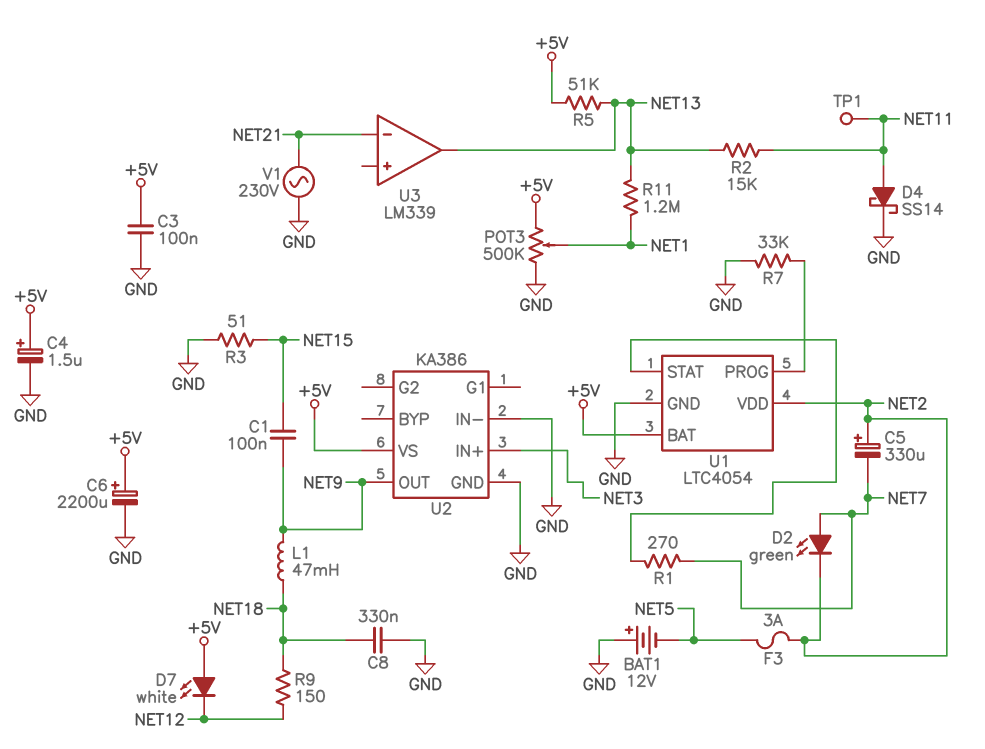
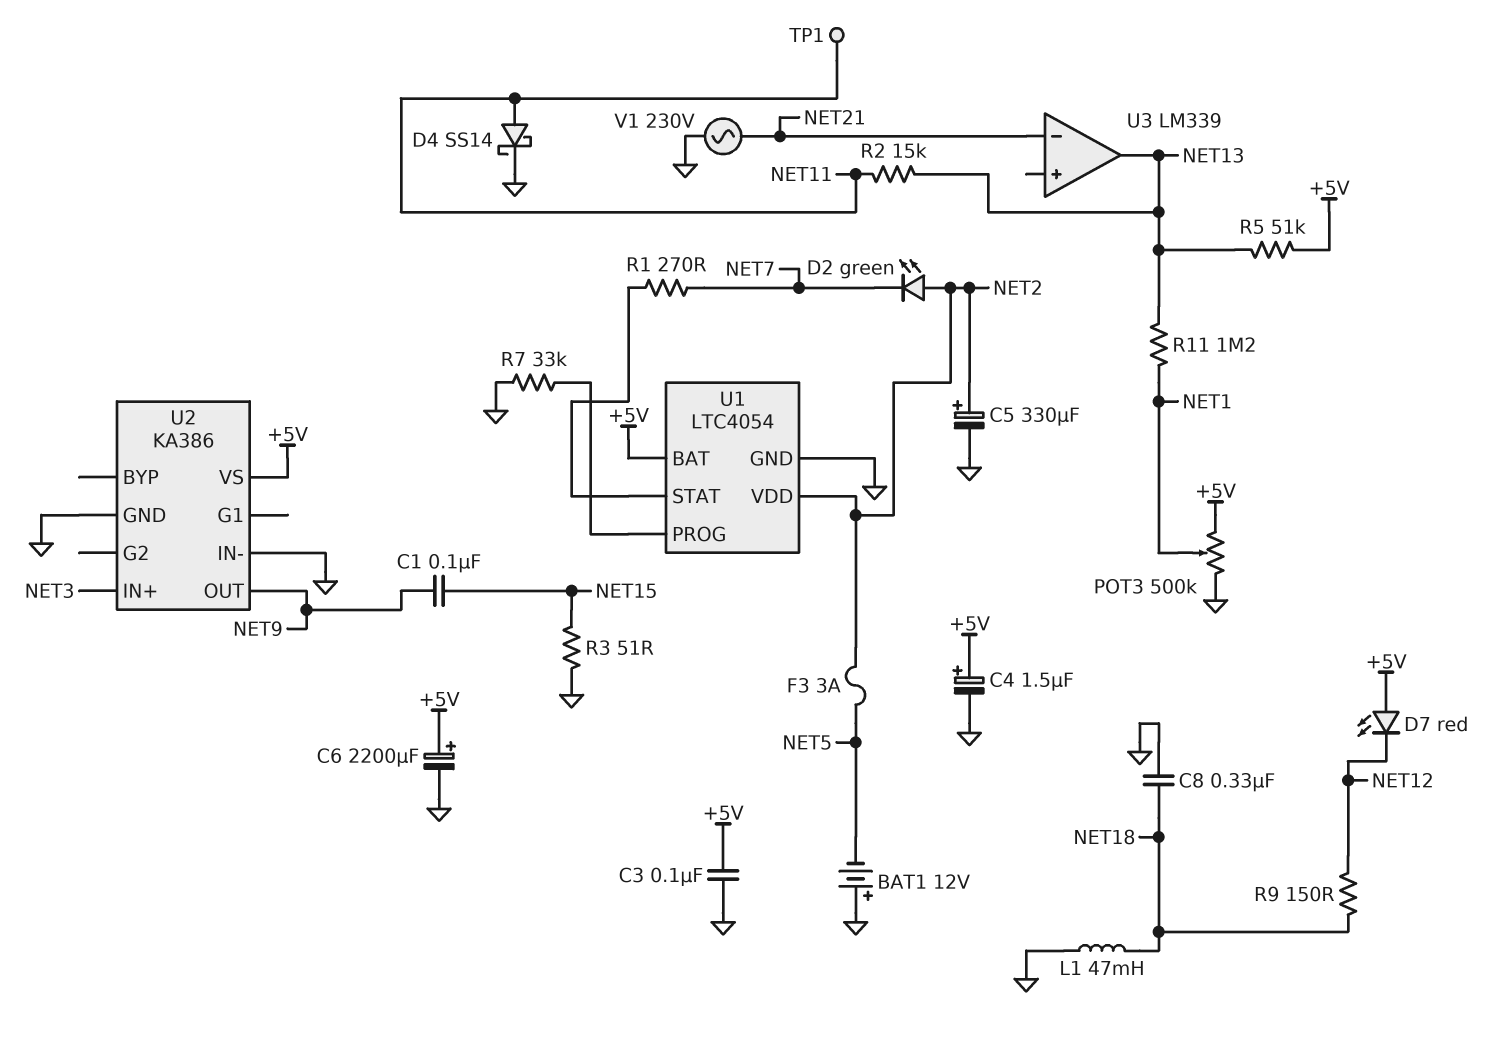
C5: 330uF (plus NET2, minus NET7) -> 330uF (plus NET2, minus GND)
D2: LED green (A NET7, K NET2) -> LED green (A NET2, K NET7)
D7: LED white (A +5V, K NET12) -> LED red (A +5V, K NET12)
L1: 47mH (NET9, NET18) -> 47mH (GND, NET18)

